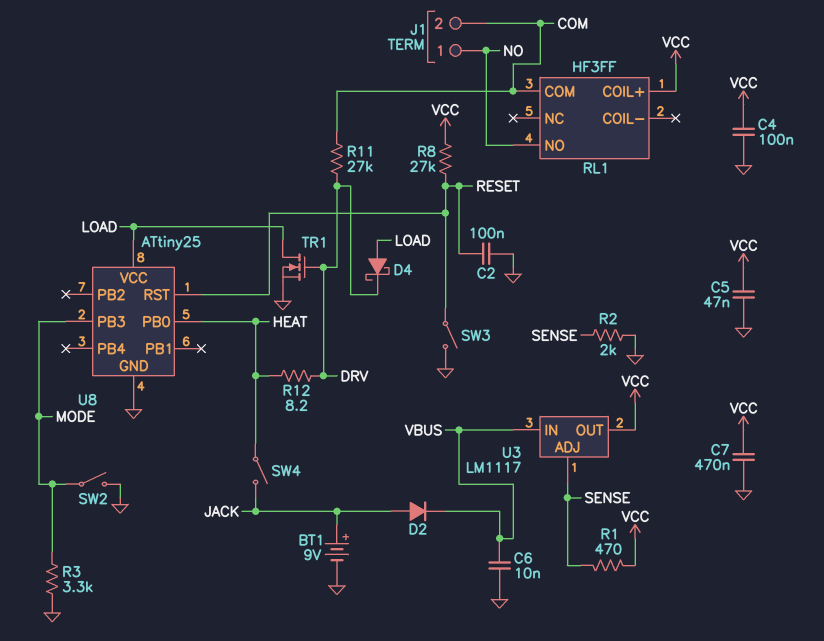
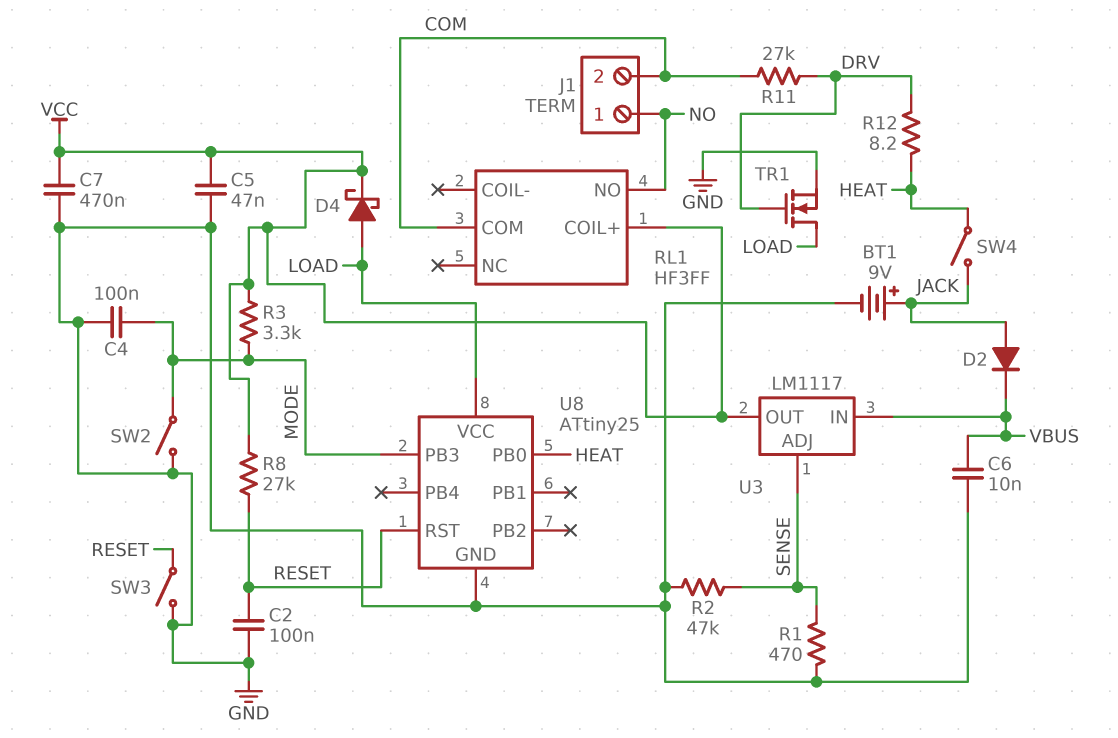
C4: 100nF (GND, VCC) -> 100nF (GND, MODE)
D4: schottky (A LOAD, K DRV) -> schottky (A LOAD, K VCC)
R1: 470 (SENSE, VCC) -> 470 (GND, SENSE)
R2: 2k (GND, SENSE) -> 47k (GND, SENSE)
R3: 3.3k (GND, MODE) -> 3.3k (MODE, VCC)

